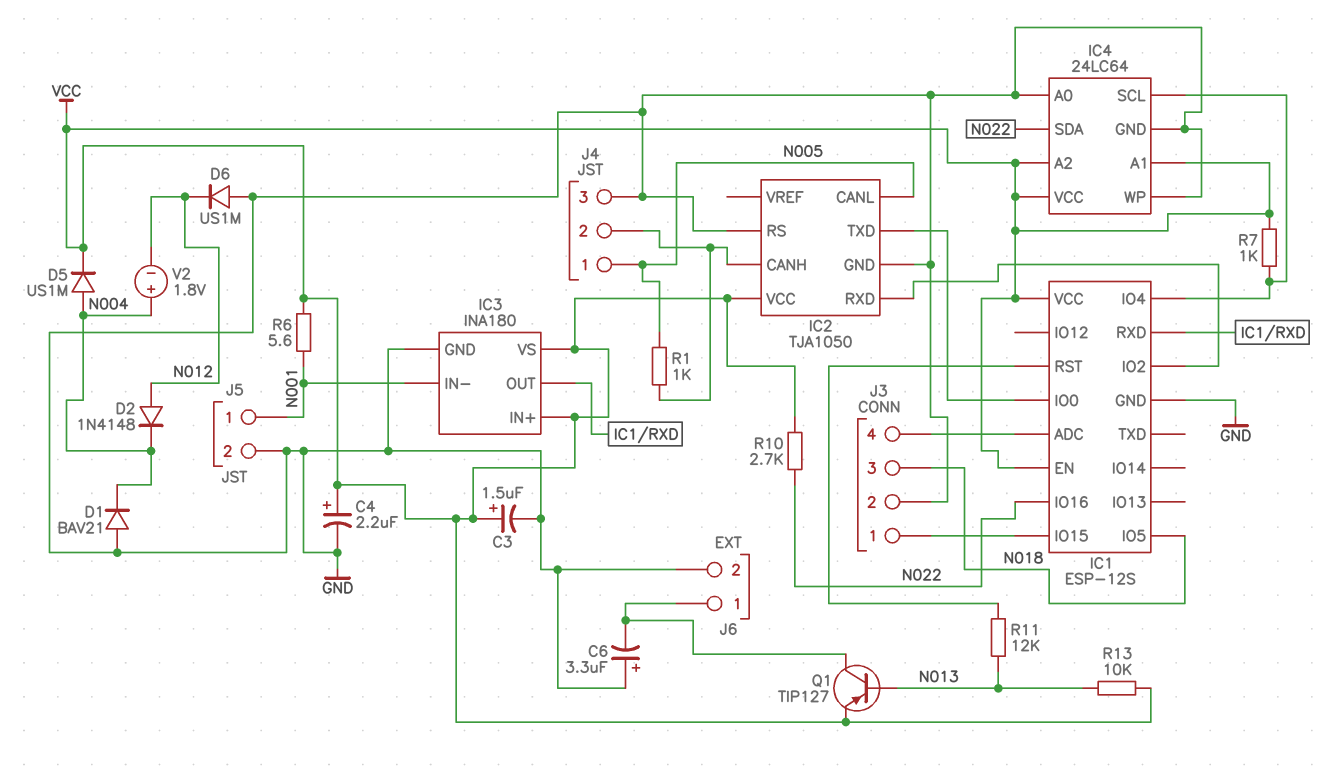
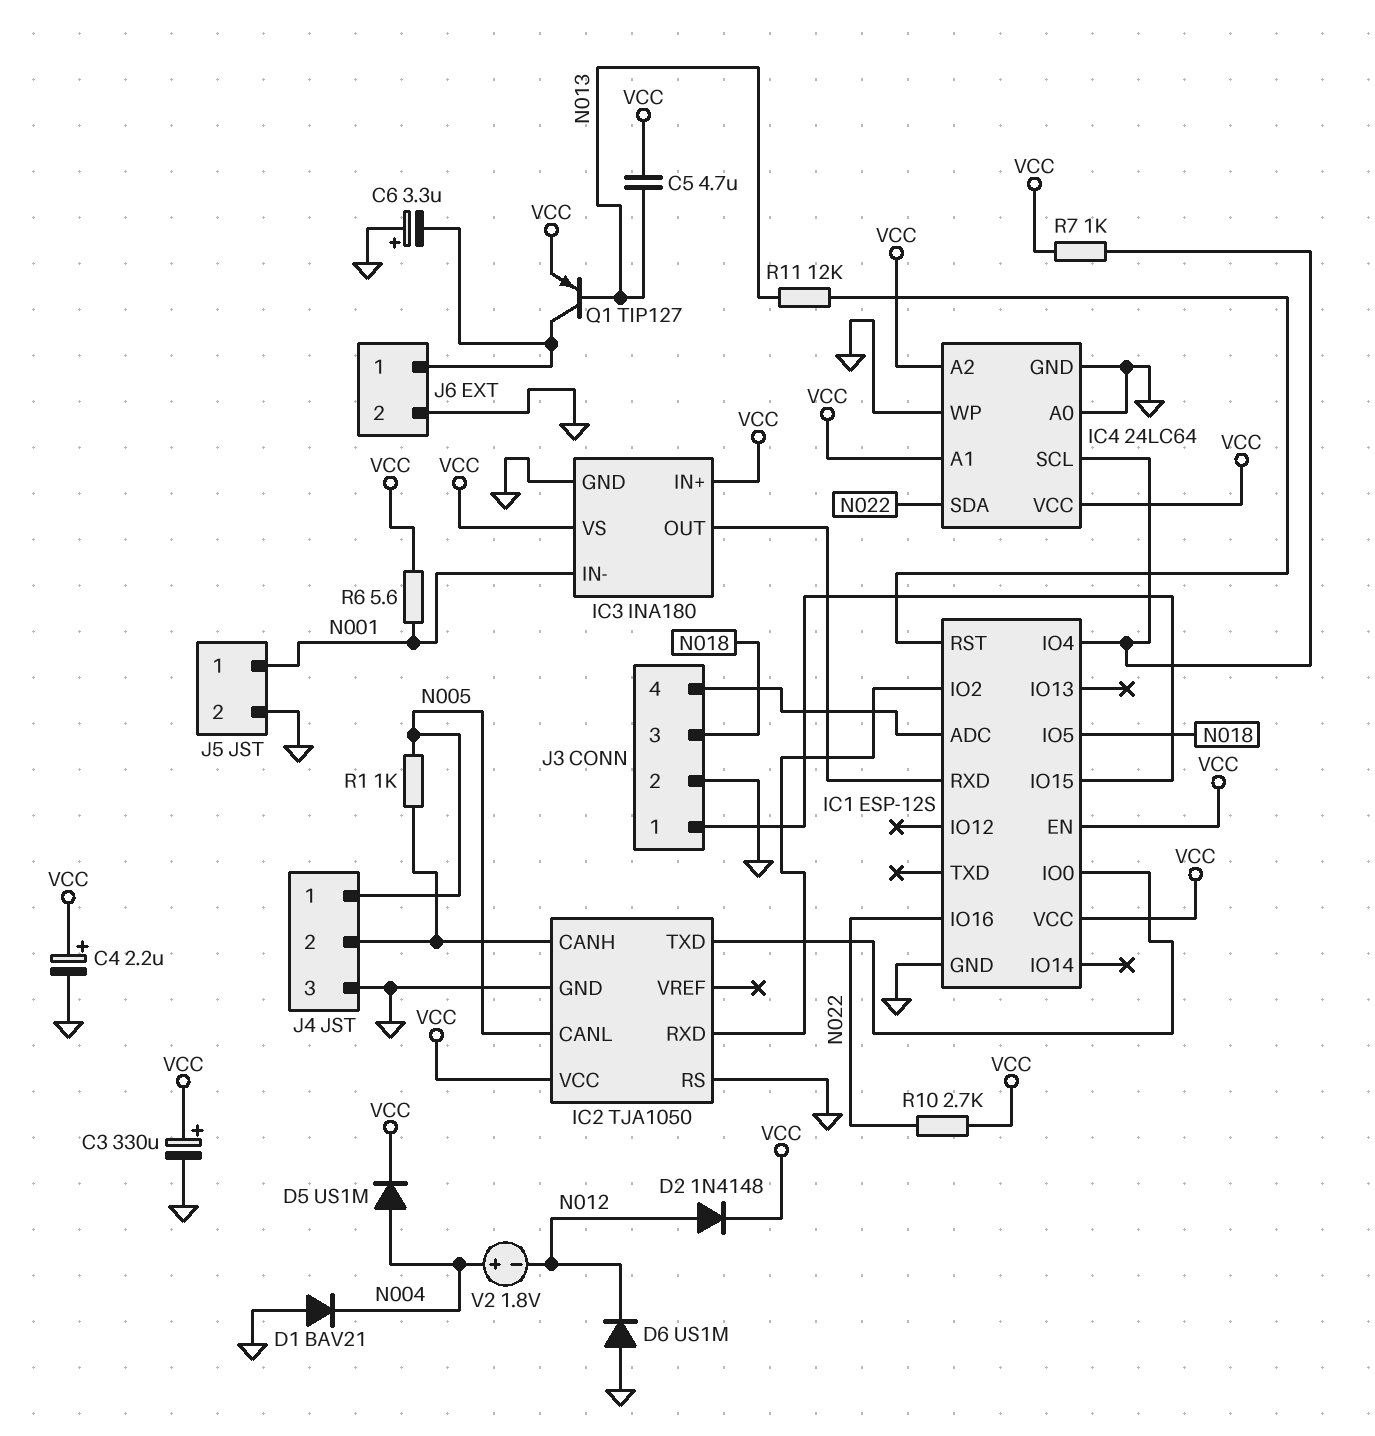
C3: 1.5uF (plus VCC, minus GND) -> 330uF (plus VCC, minus GND)
C5: none -> 4.7uF (N013, VCC)
D2: diode 1N4148 (A N012, K N004) -> diode 1N4148 (A N012, K VCC)
R13: 10k (N013, VCC) -> none

